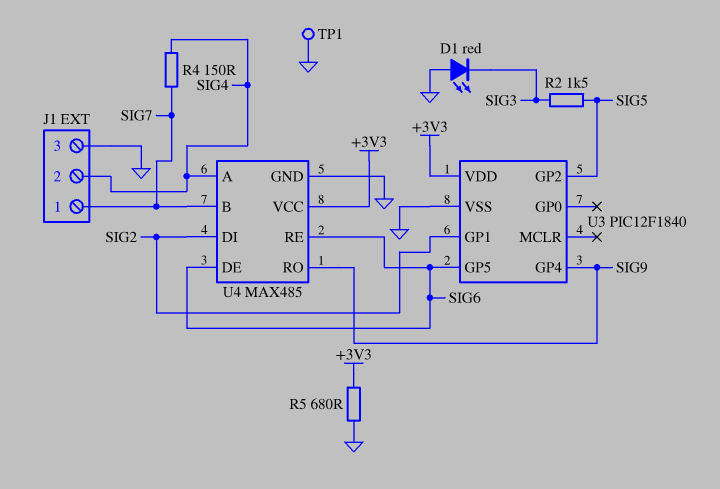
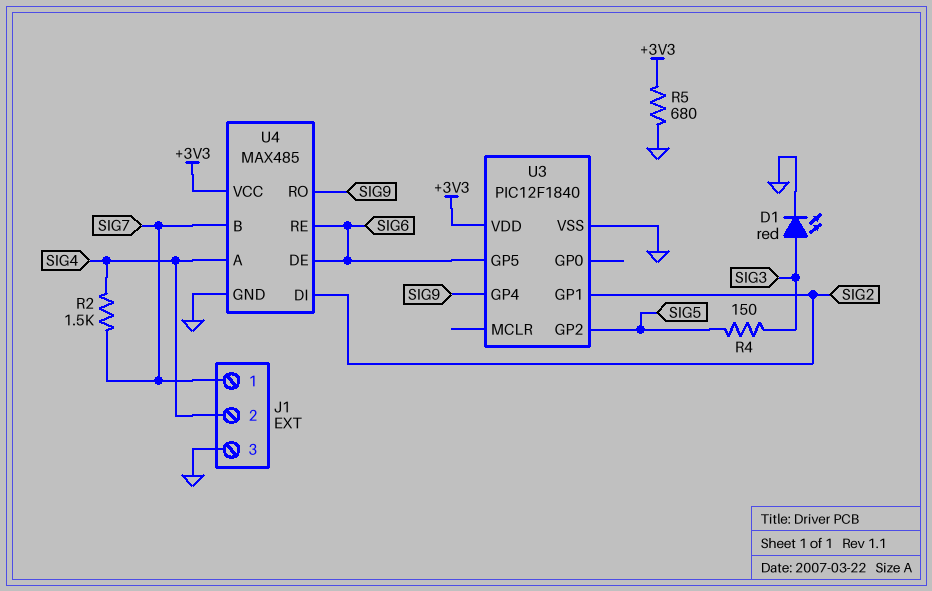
D1: LED red (A GND, K SIG3) -> LED red (A SIG3, K GND)
R2: 1.5k (SIG3, SIG5) -> 1.5k (SIG4, SIG7)
R4: 150 (SIG4, SIG7) -> 150 (SIG3, SIG5)
TP1: test point (GND) -> none

